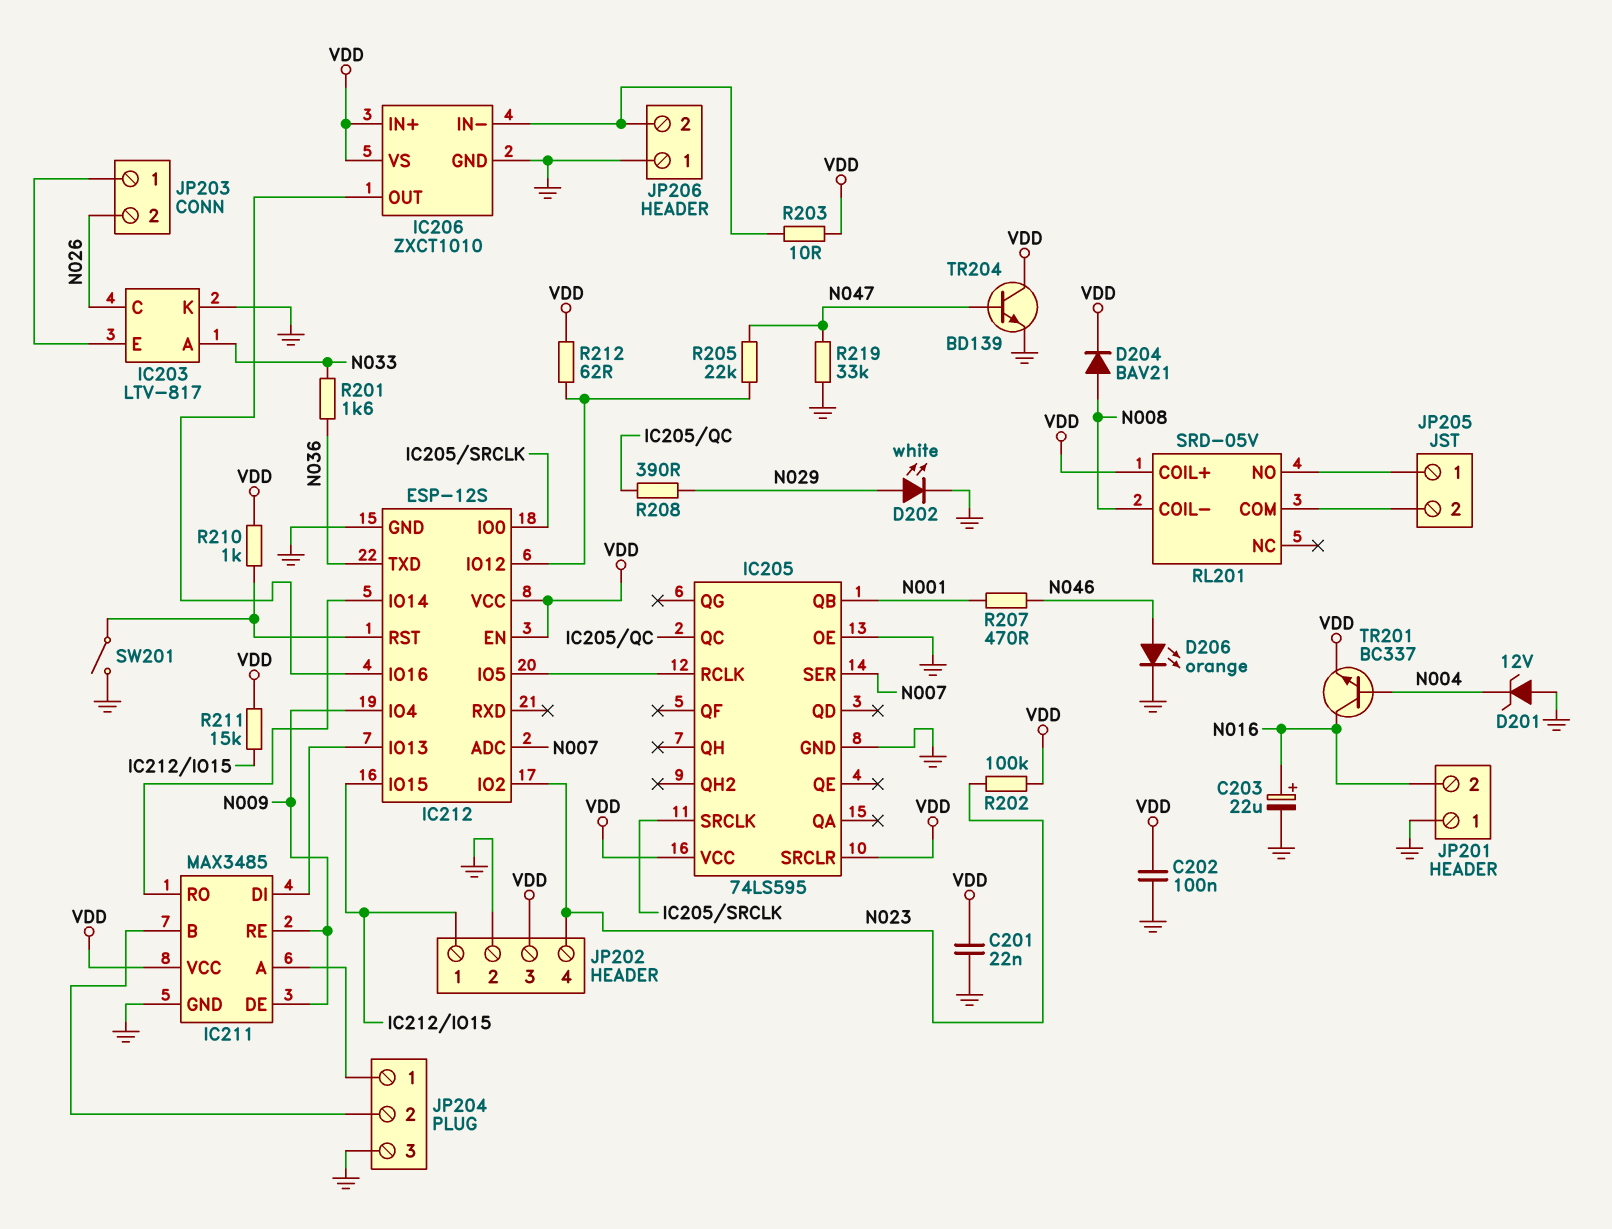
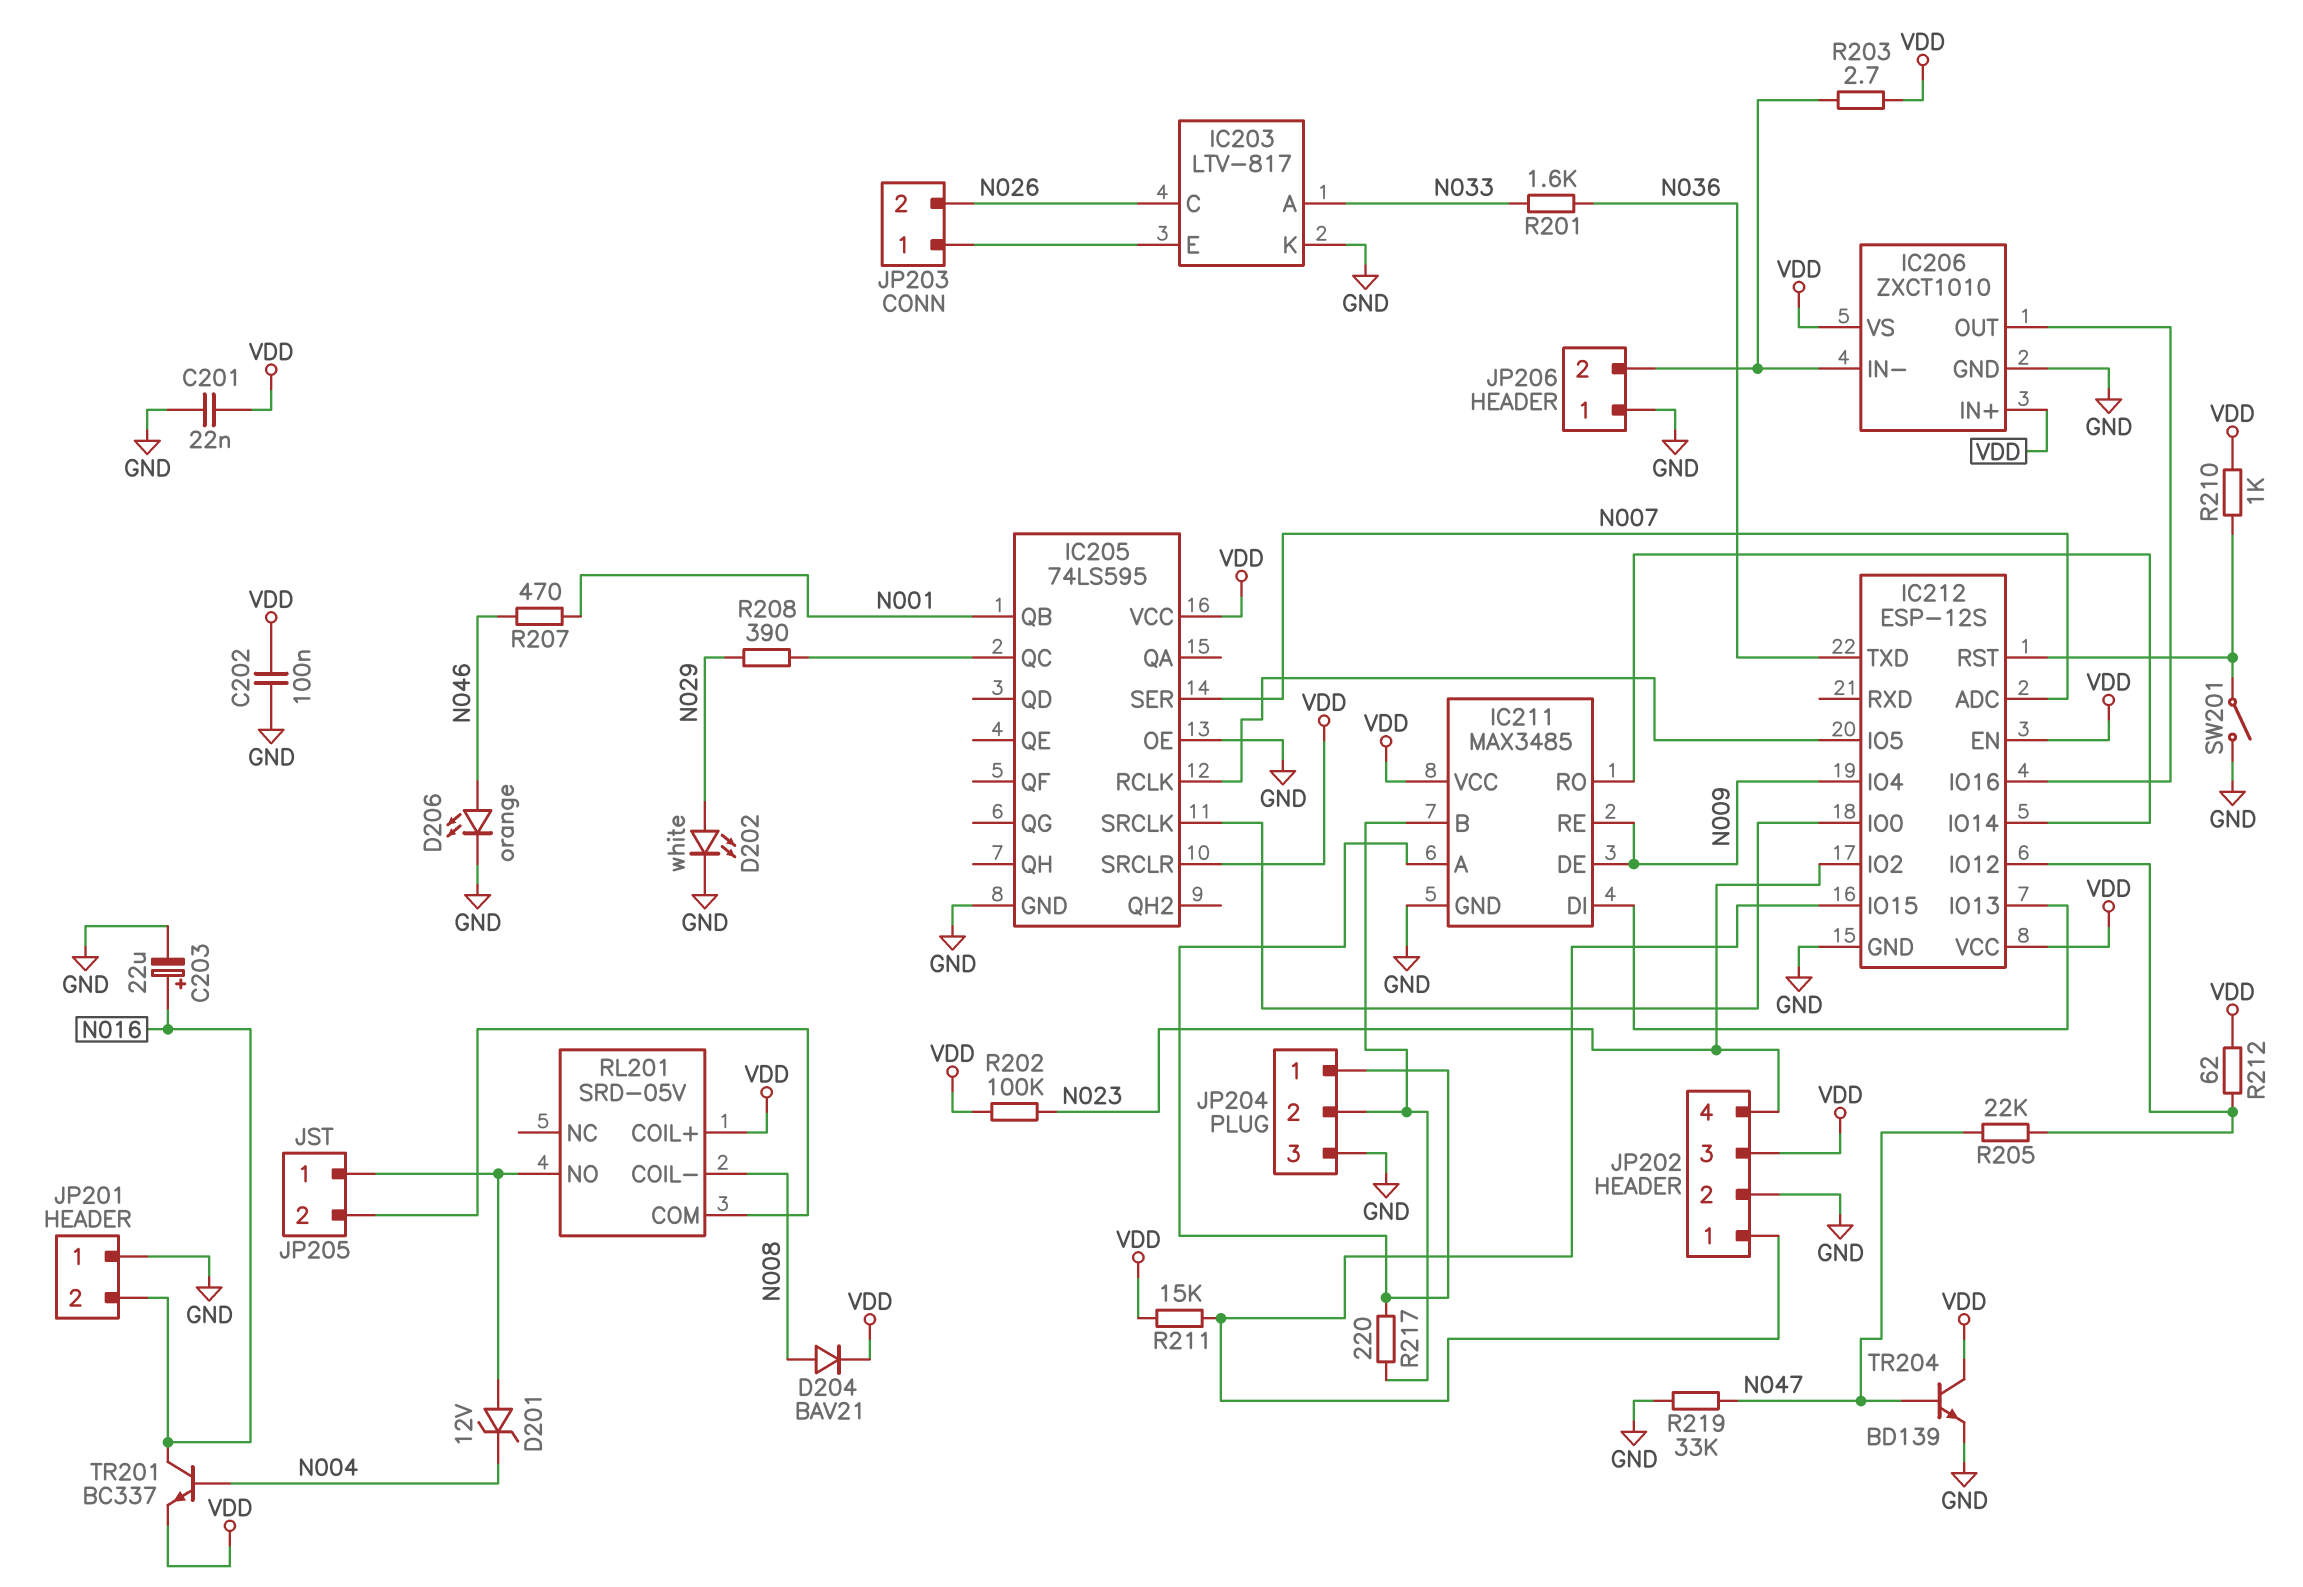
D201: zener 12V (A GND, K N004) -> zener 12V (A JP205/1, K N004)
R203: 10 (IC206/IN-, VDD) -> 2.7 (IC206/IN-, VDD)
R217: none -> 220 (IC211/A, IC211/B)

